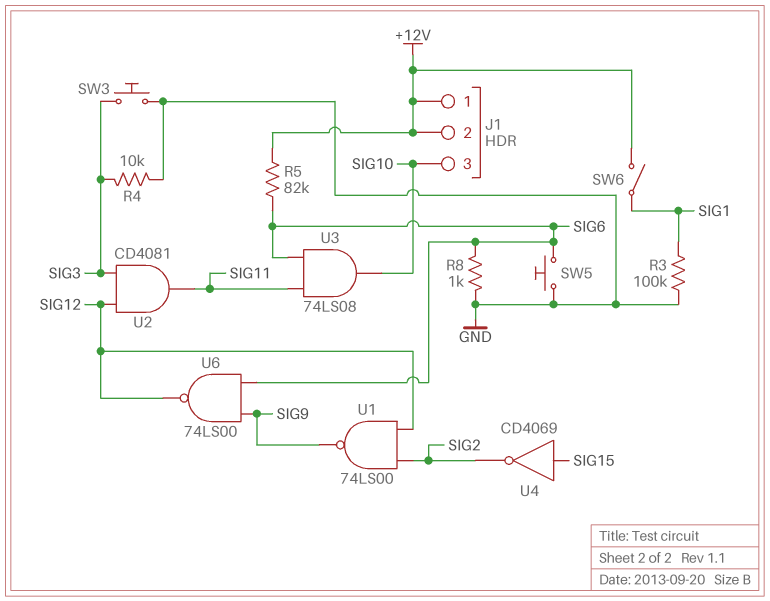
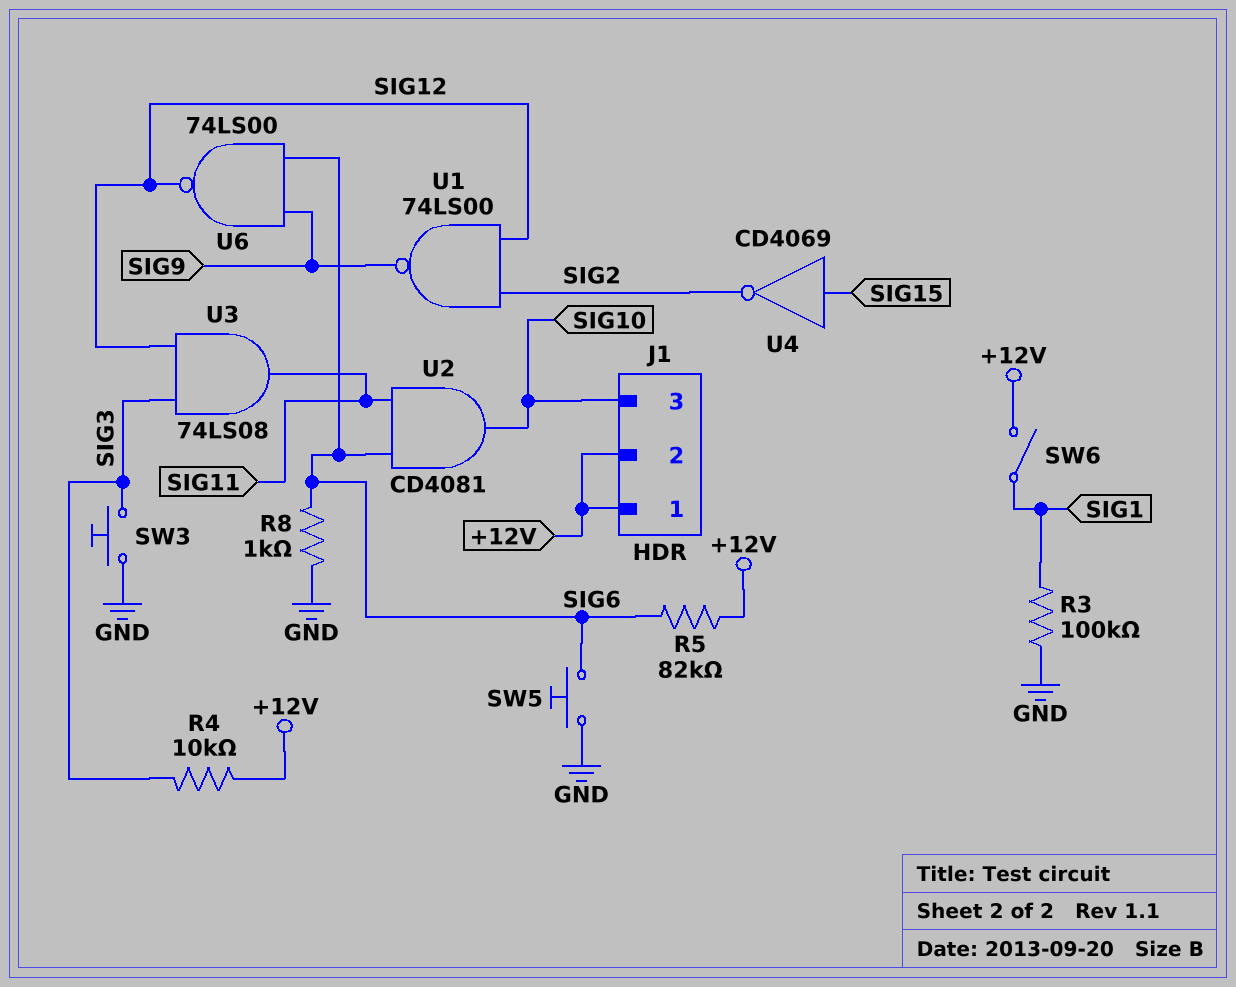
R4: 10k (GND, SIG3) -> 10k (+12V, SIG3)
U2: AND CD4081 (in SIG3, in SIG12, out SIG11) -> AND CD4081 (in SIG6, in SIG11, out SIG10)
U3: AND 74LS08 (in SIG6, in SIG11, out SIG10) -> AND 74LS08 (in SIG3, in SIG12, out SIG11)

